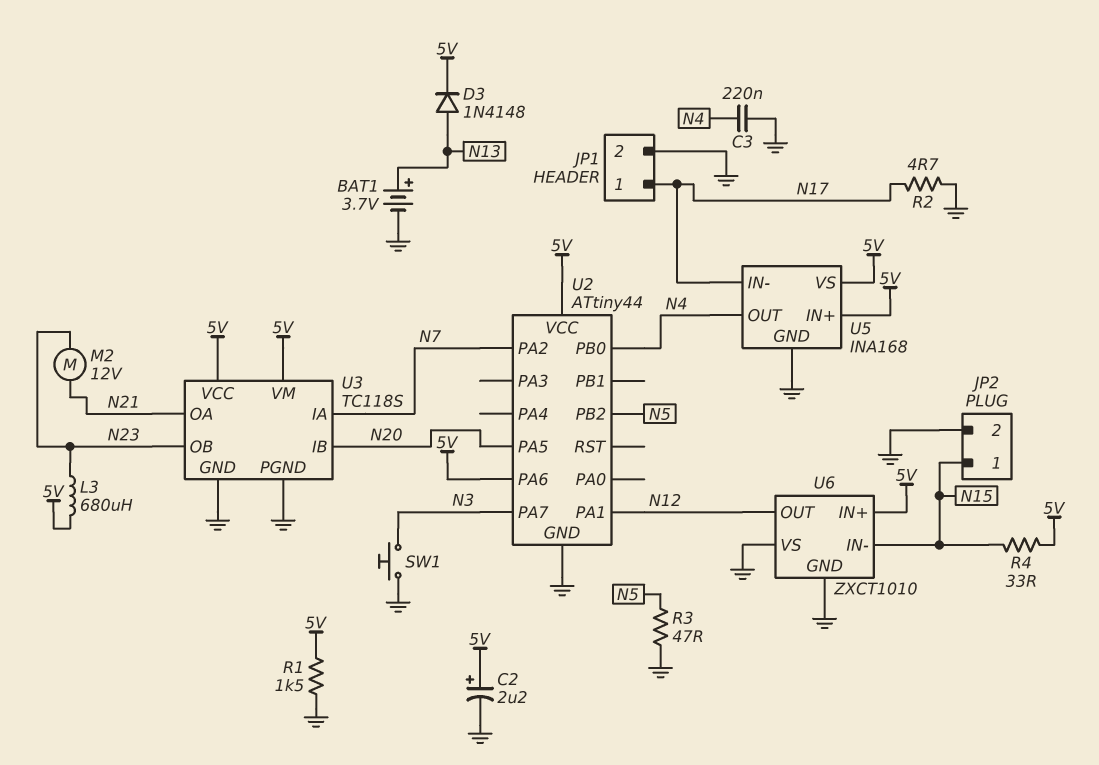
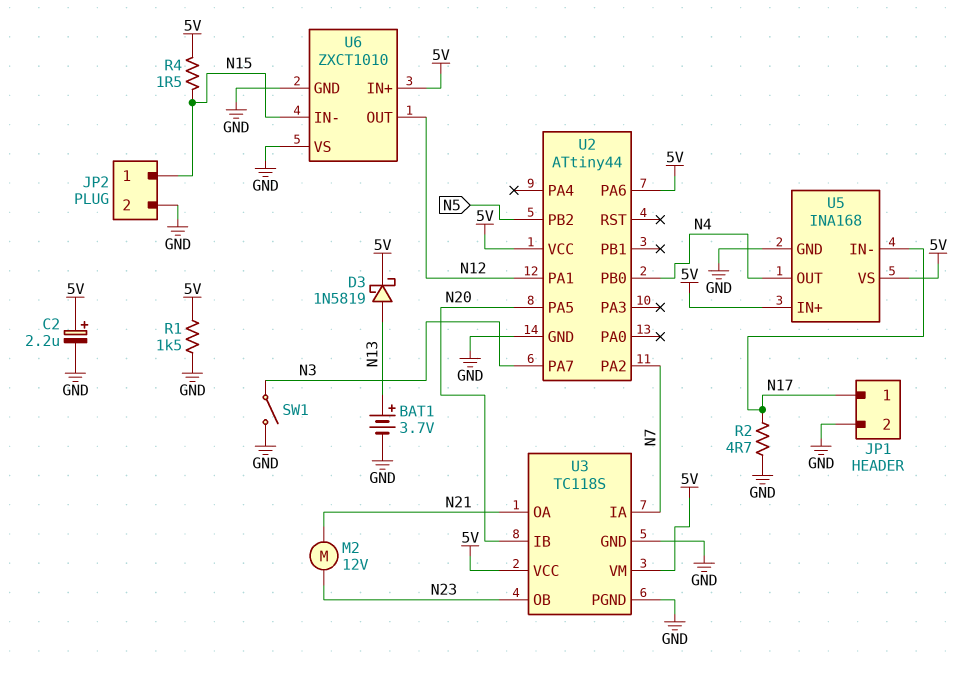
C3: 220nF (GND, N4) -> none
D3: diode 1N4148 (A N13, K 5V) -> schottky 1N5819 (A N13, K 5V)
L3: 680uH (5V, N23) -> none
R3: 47 (GND, N5) -> none
R4: 33 (5V, N15) -> 1.5 (5V, N15)
SW1: button (GND, N3) -> switch (GND, N3)

